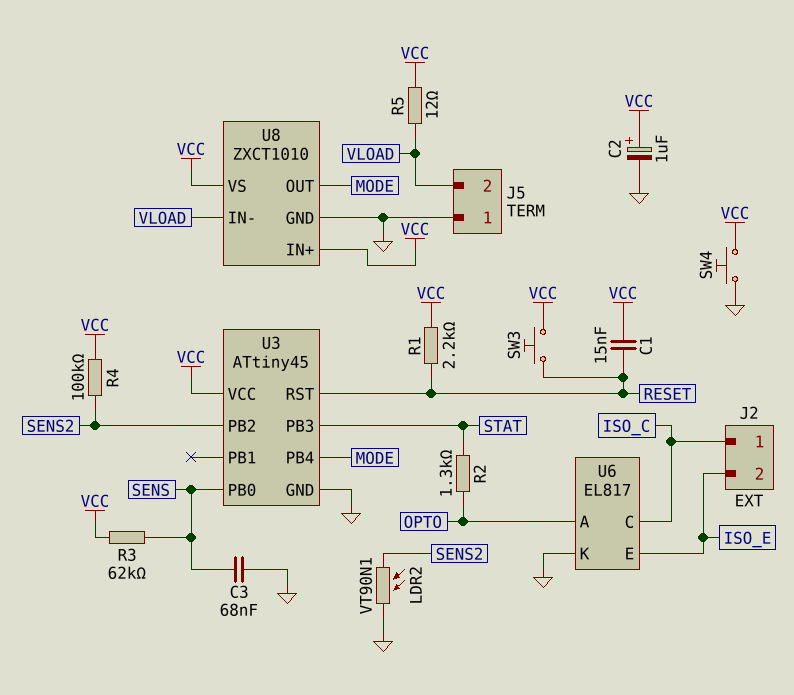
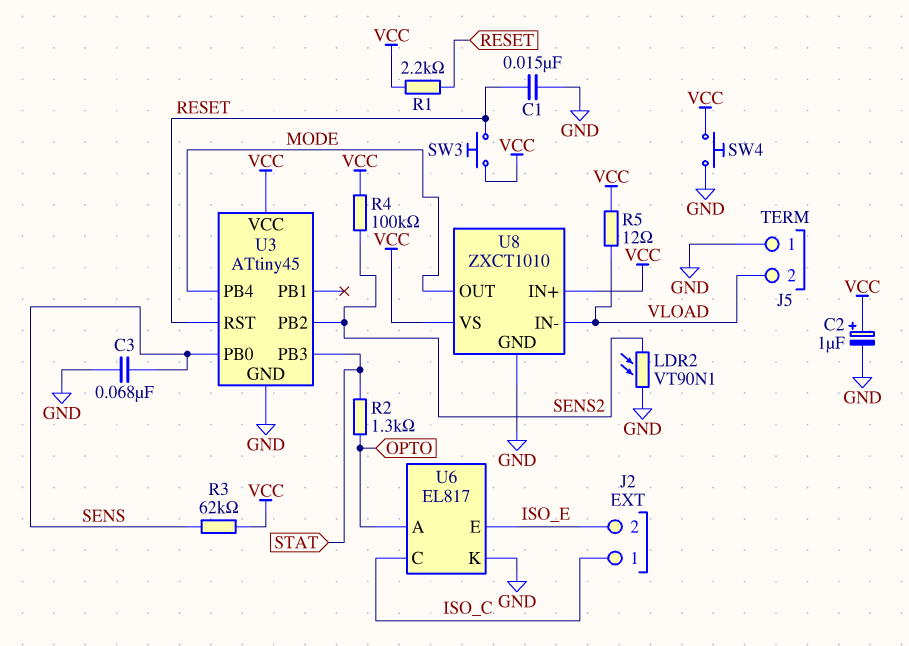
C1: 15nF (RESET, VCC) -> 15nF (GND, RESET)

